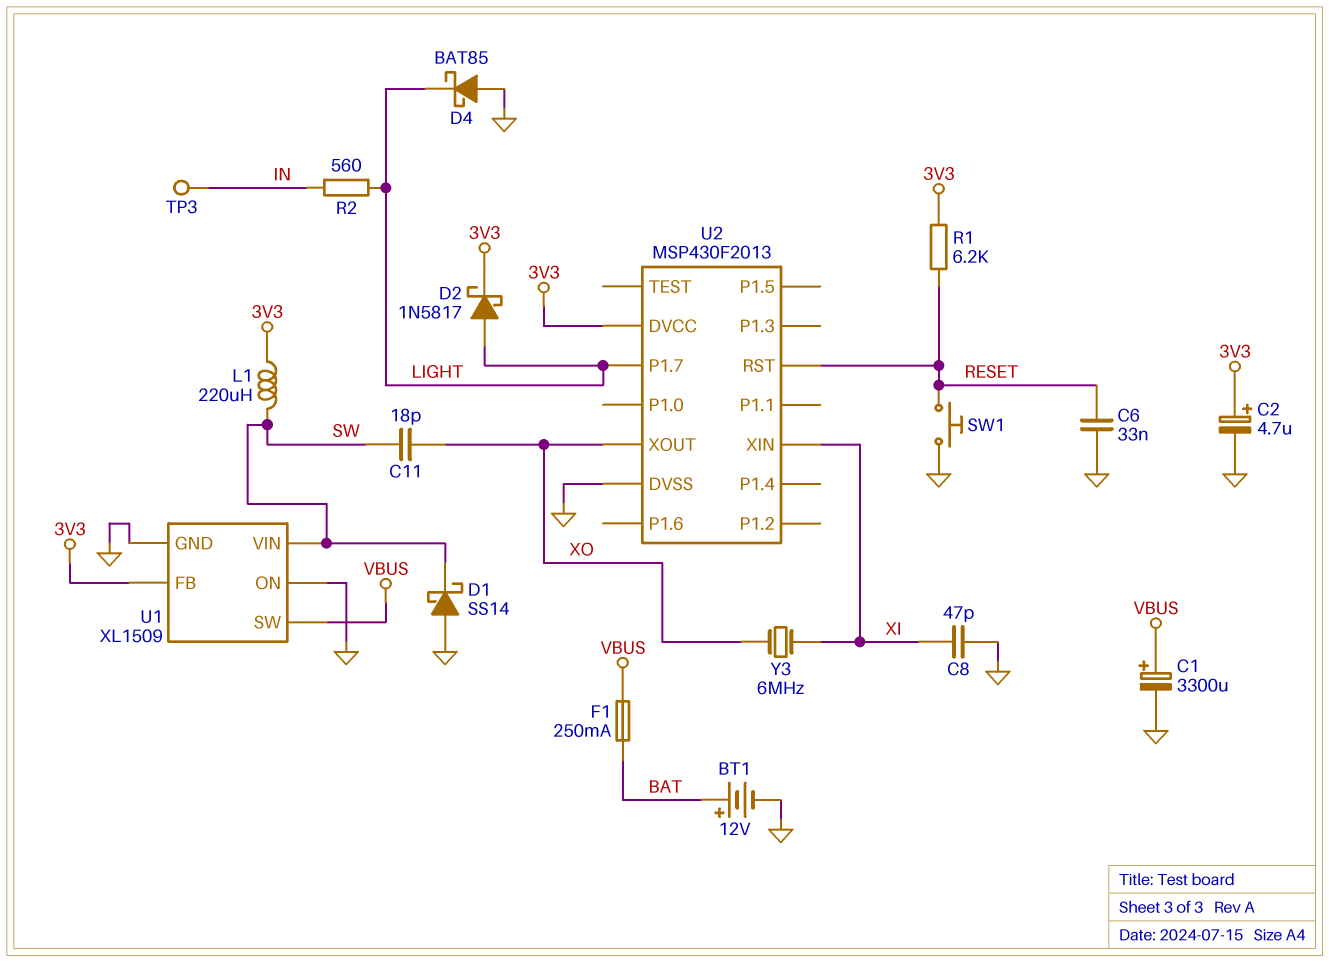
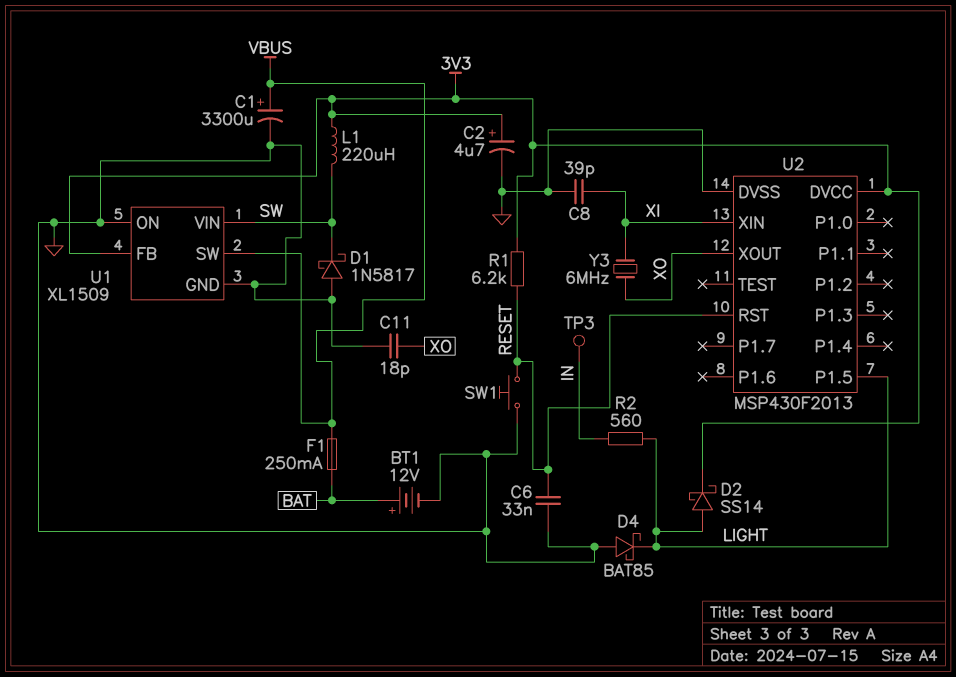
C8: 47pF (GND, XI) -> 39pF (GND, XI)
C11: 18pF (SW, XO) -> 18pF (GND, XO)
D1: schottky SS14 (A GND, K SW) -> schottky 1N5817 (A GND, K SW)
D2: schottky 1N5817 (A LIGHT, K 3V3) -> schottky SS14 (A LIGHT, K 3V3)
U2 pin P1.5: none -> LIGHT
U2 pin P1.7: LIGHT -> none

